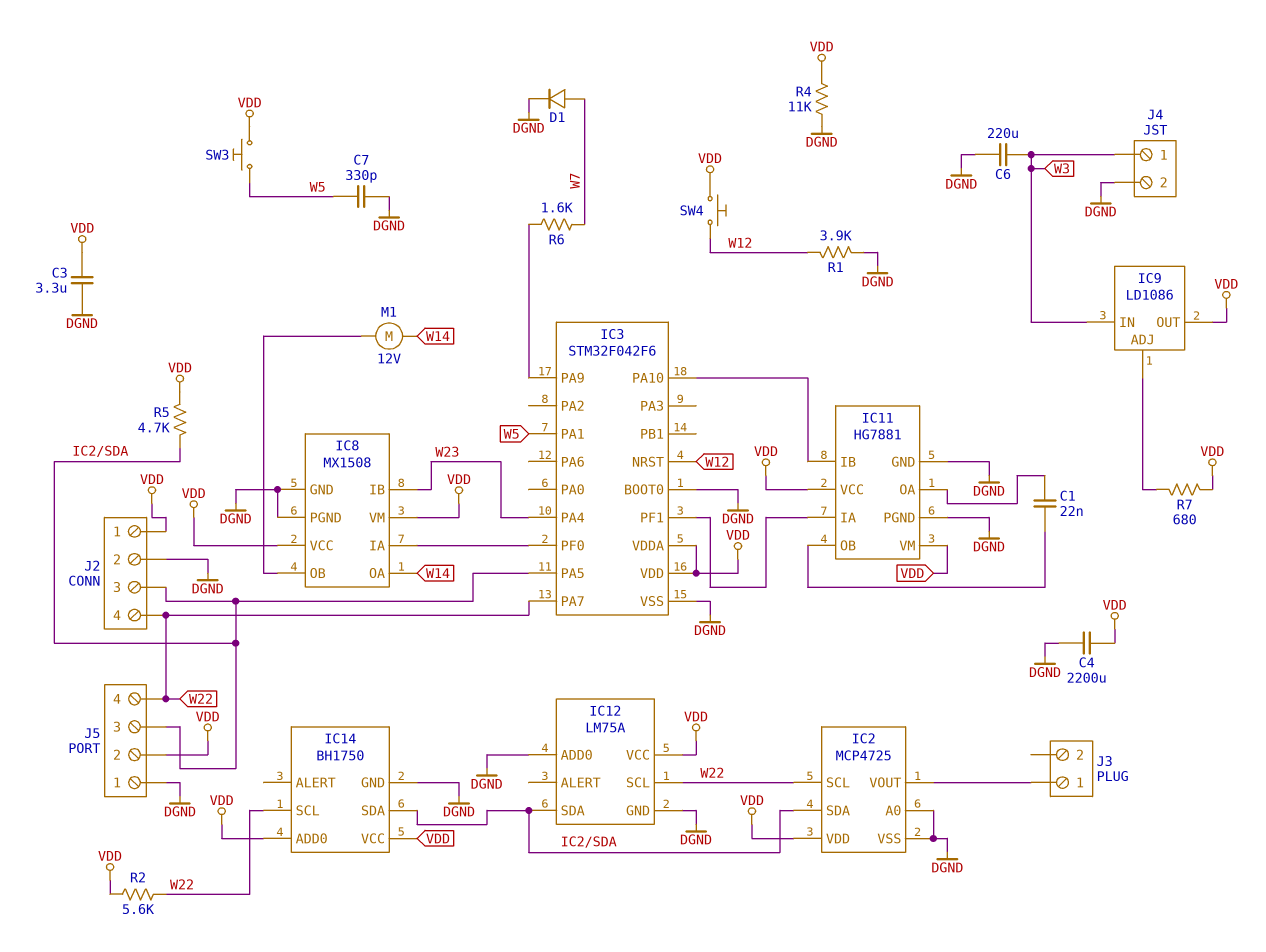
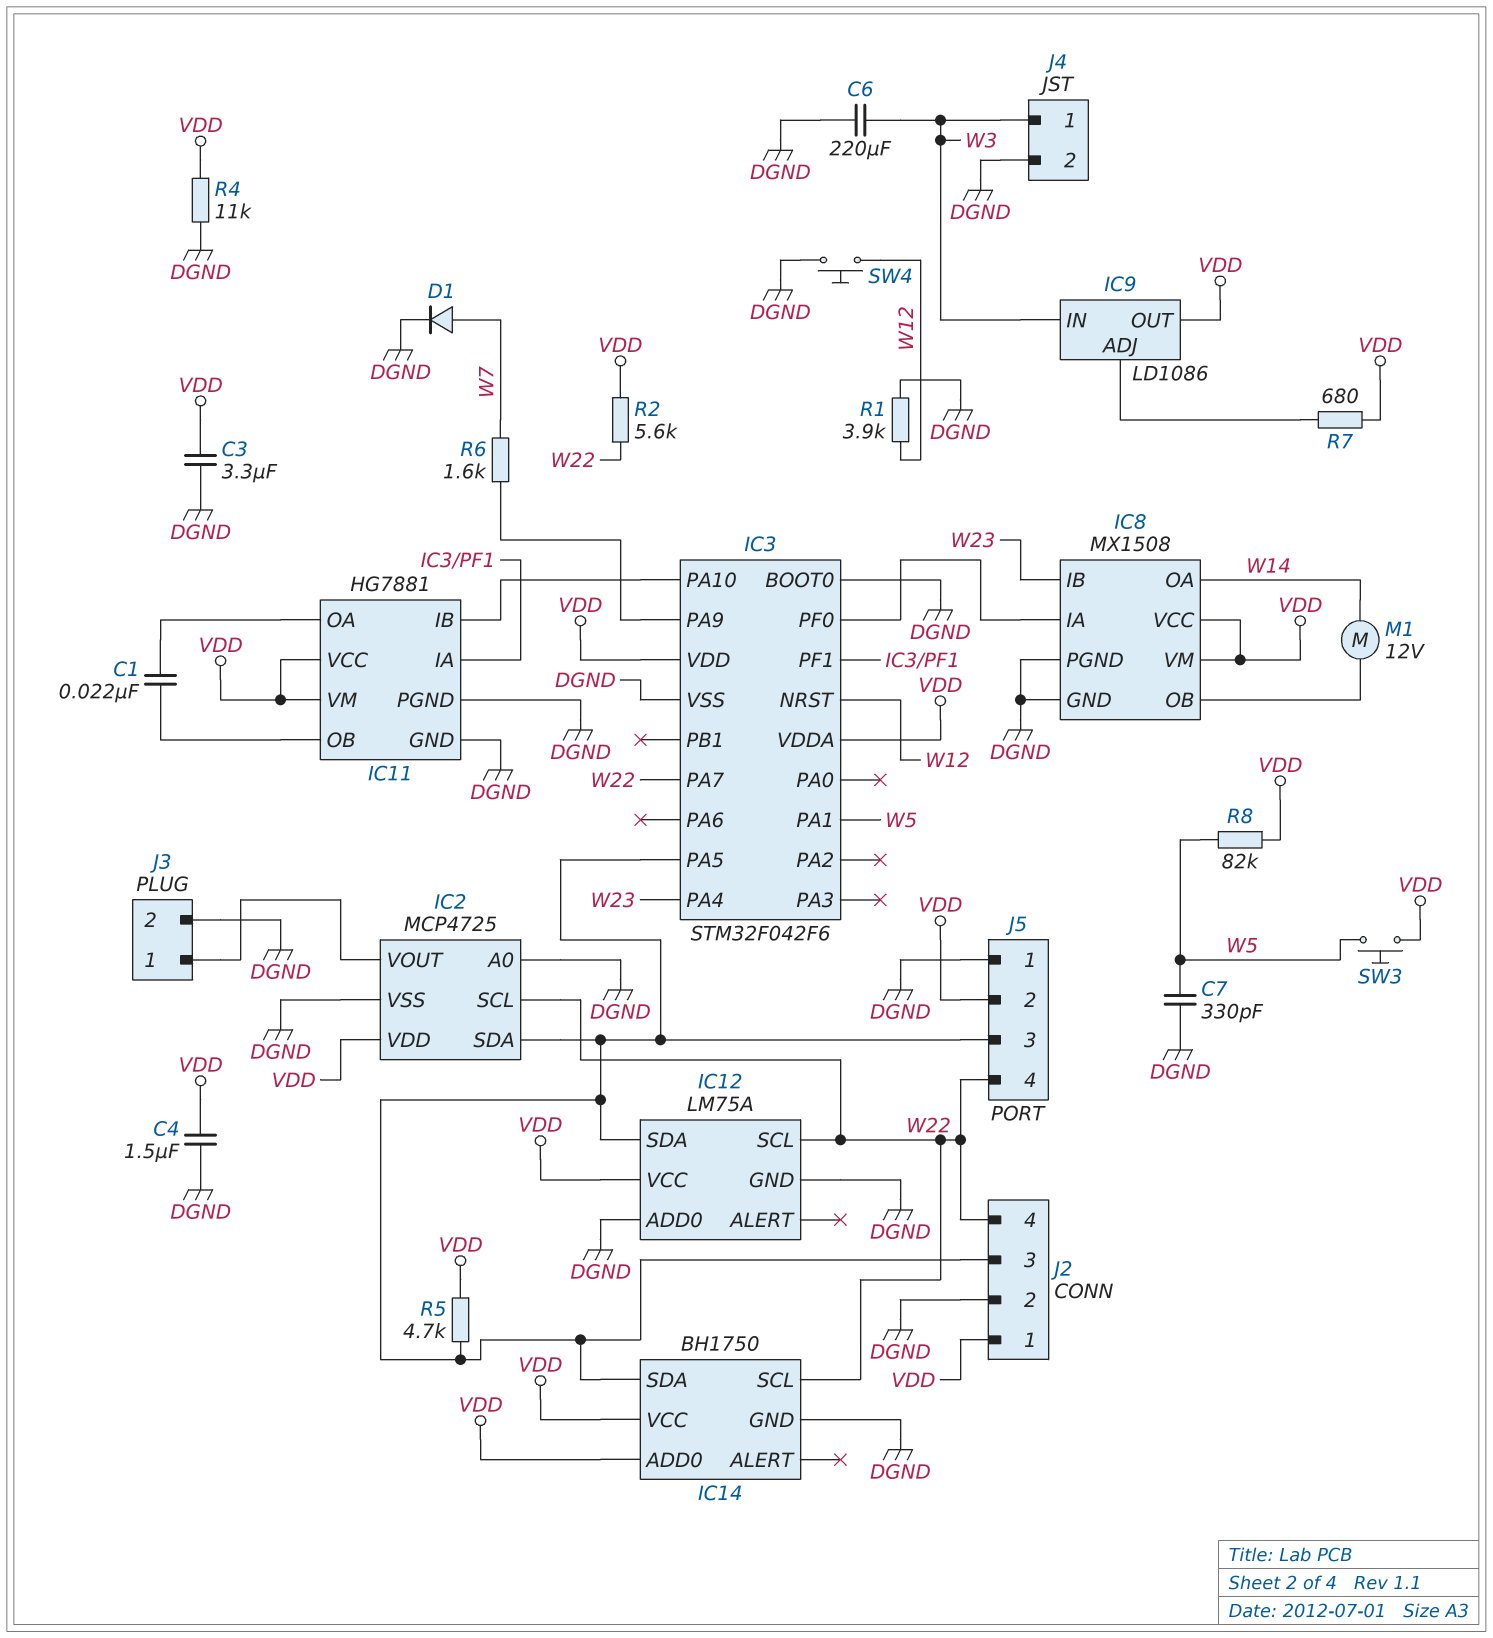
C4: 2200uF (DGND, VDD) -> 1.5uF (DGND, VDD)
J3 pin 2: none -> DGND
R8: none -> 82k (VDD, W5)
SW4: button (VDD, W12) -> button (DGND, W12)

